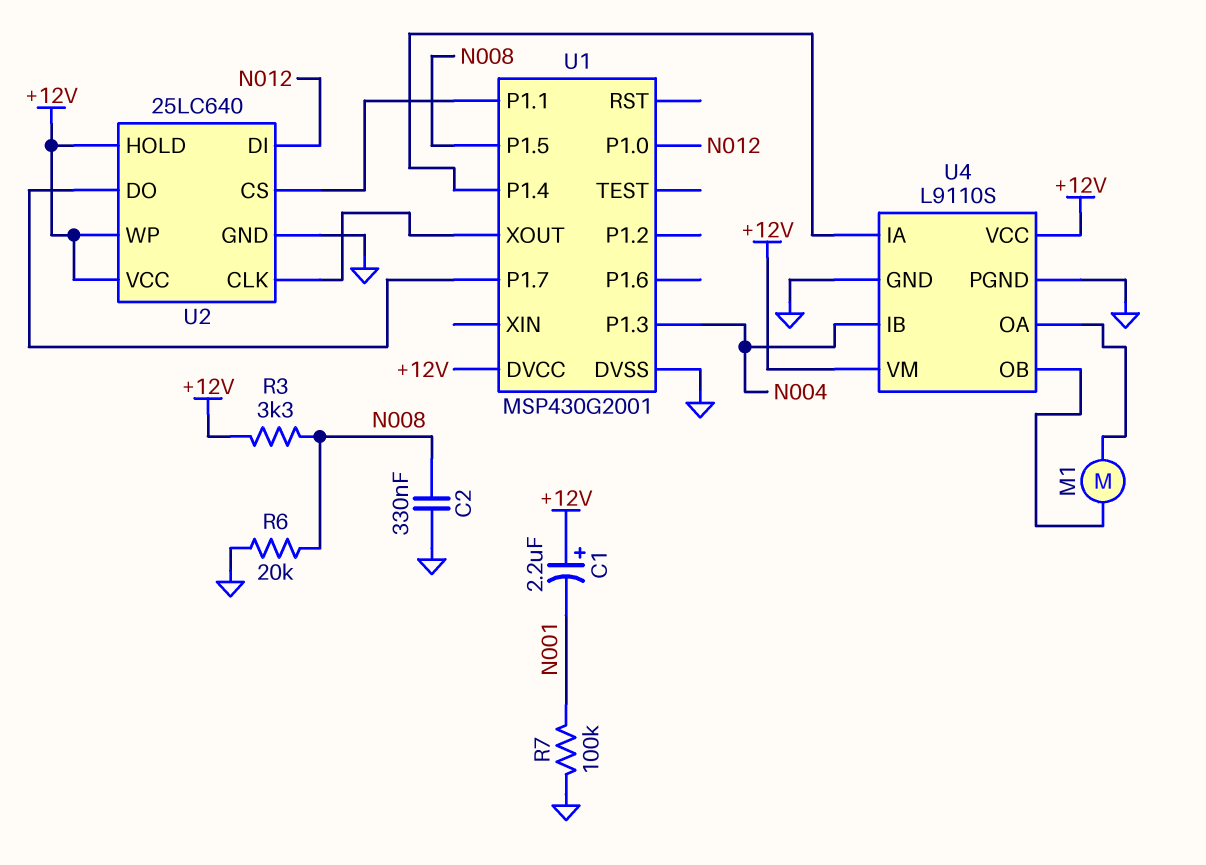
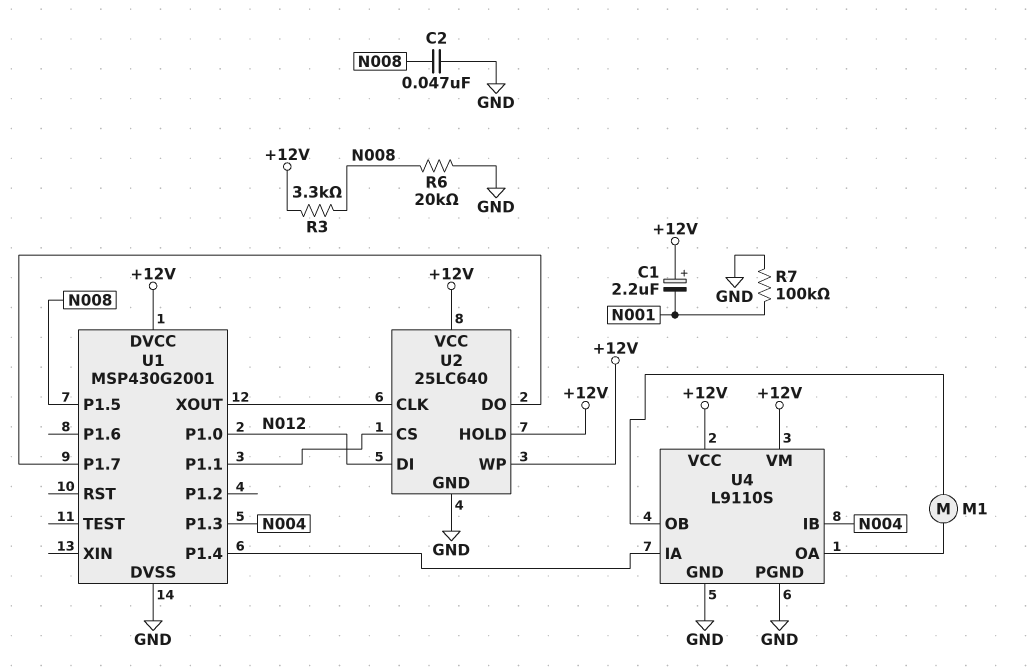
C2: 330nF (GND, N008) -> 47nF (GND, N008)

